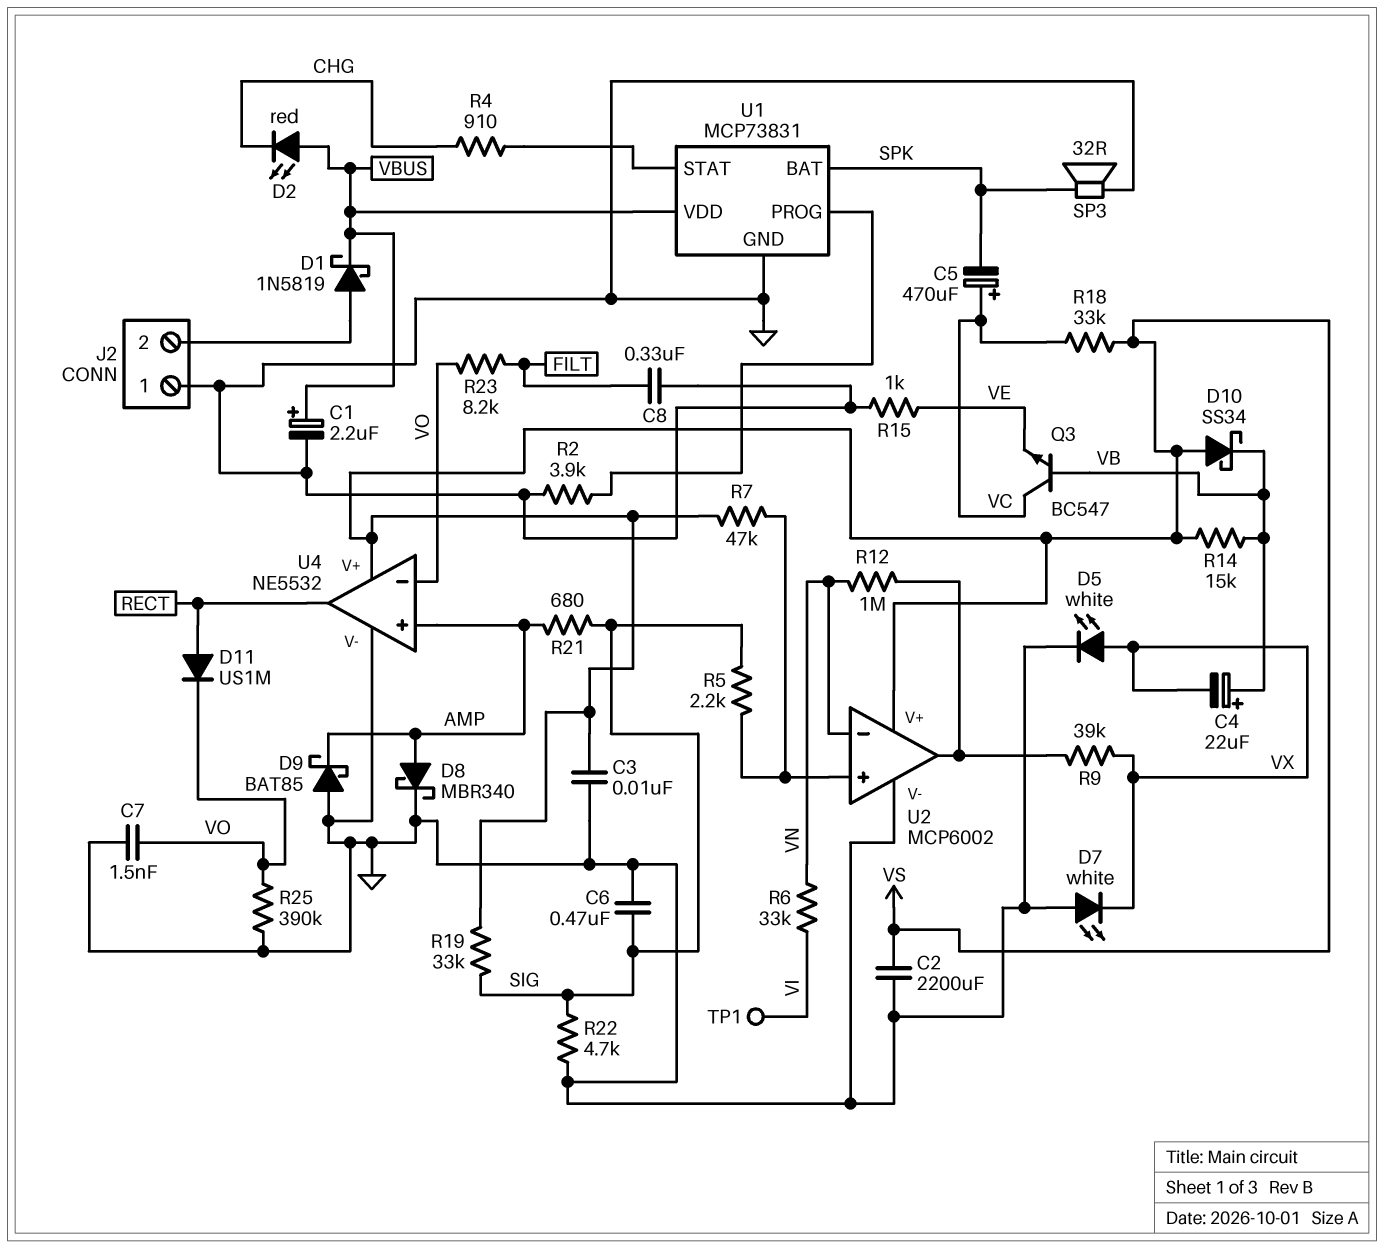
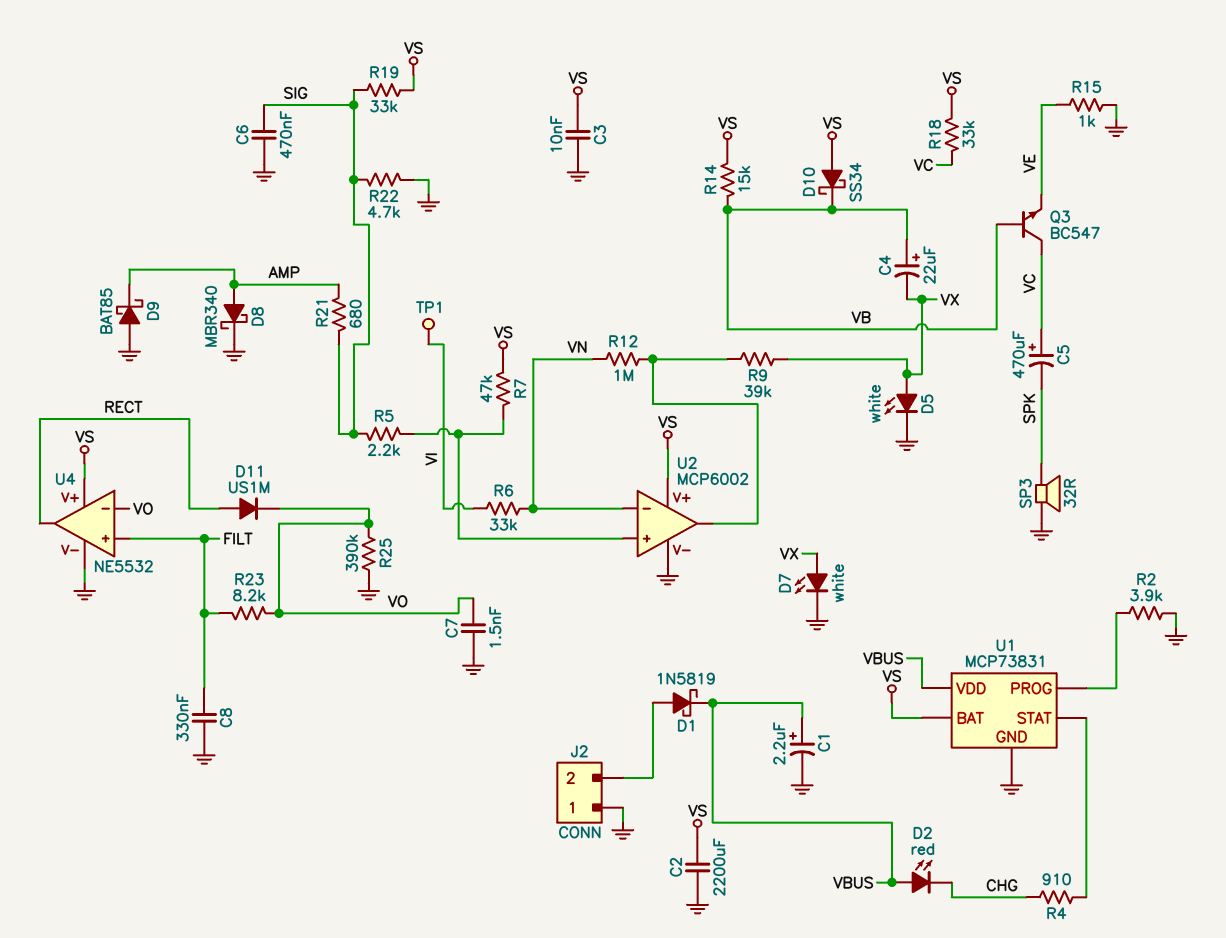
D7: LED white (A GND, K VX) -> LED white (A VX, K GND)
U1 pin BAT: SPK -> VS
U4 pin in+: AMP -> FILT

